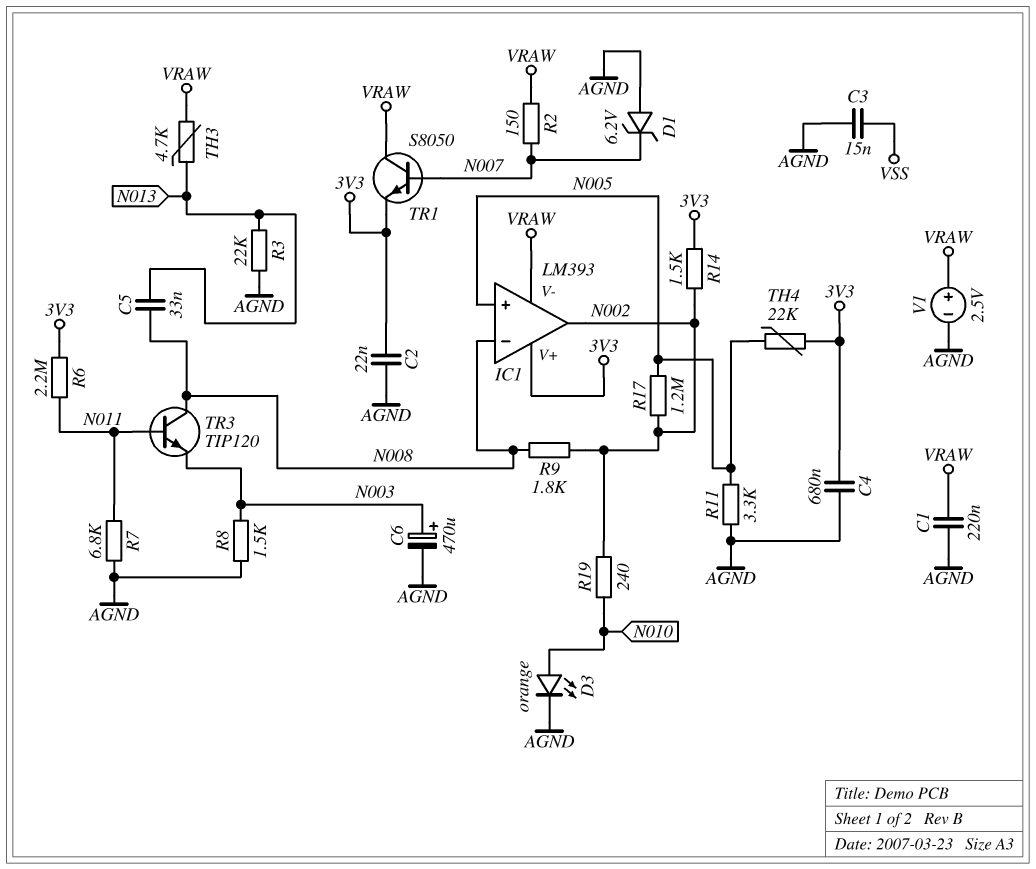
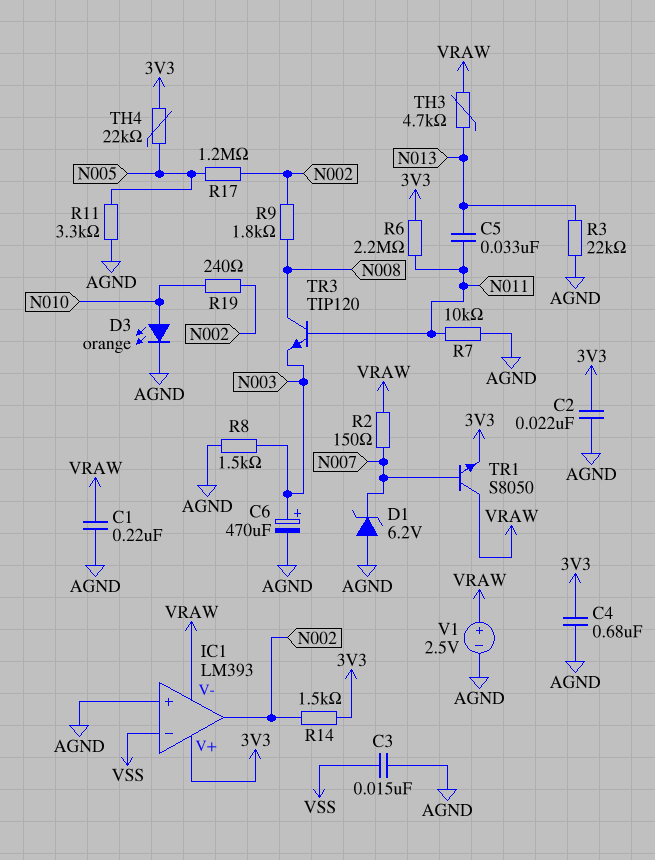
C5: 33nF (N008, N013) -> 33nF (N011, N013)
IC1 pin in+: N005 -> AGND
IC1 pin in-: N008 -> VSS
R7: 6.8k (AGND, N011) -> 10k (AGND, N011)

